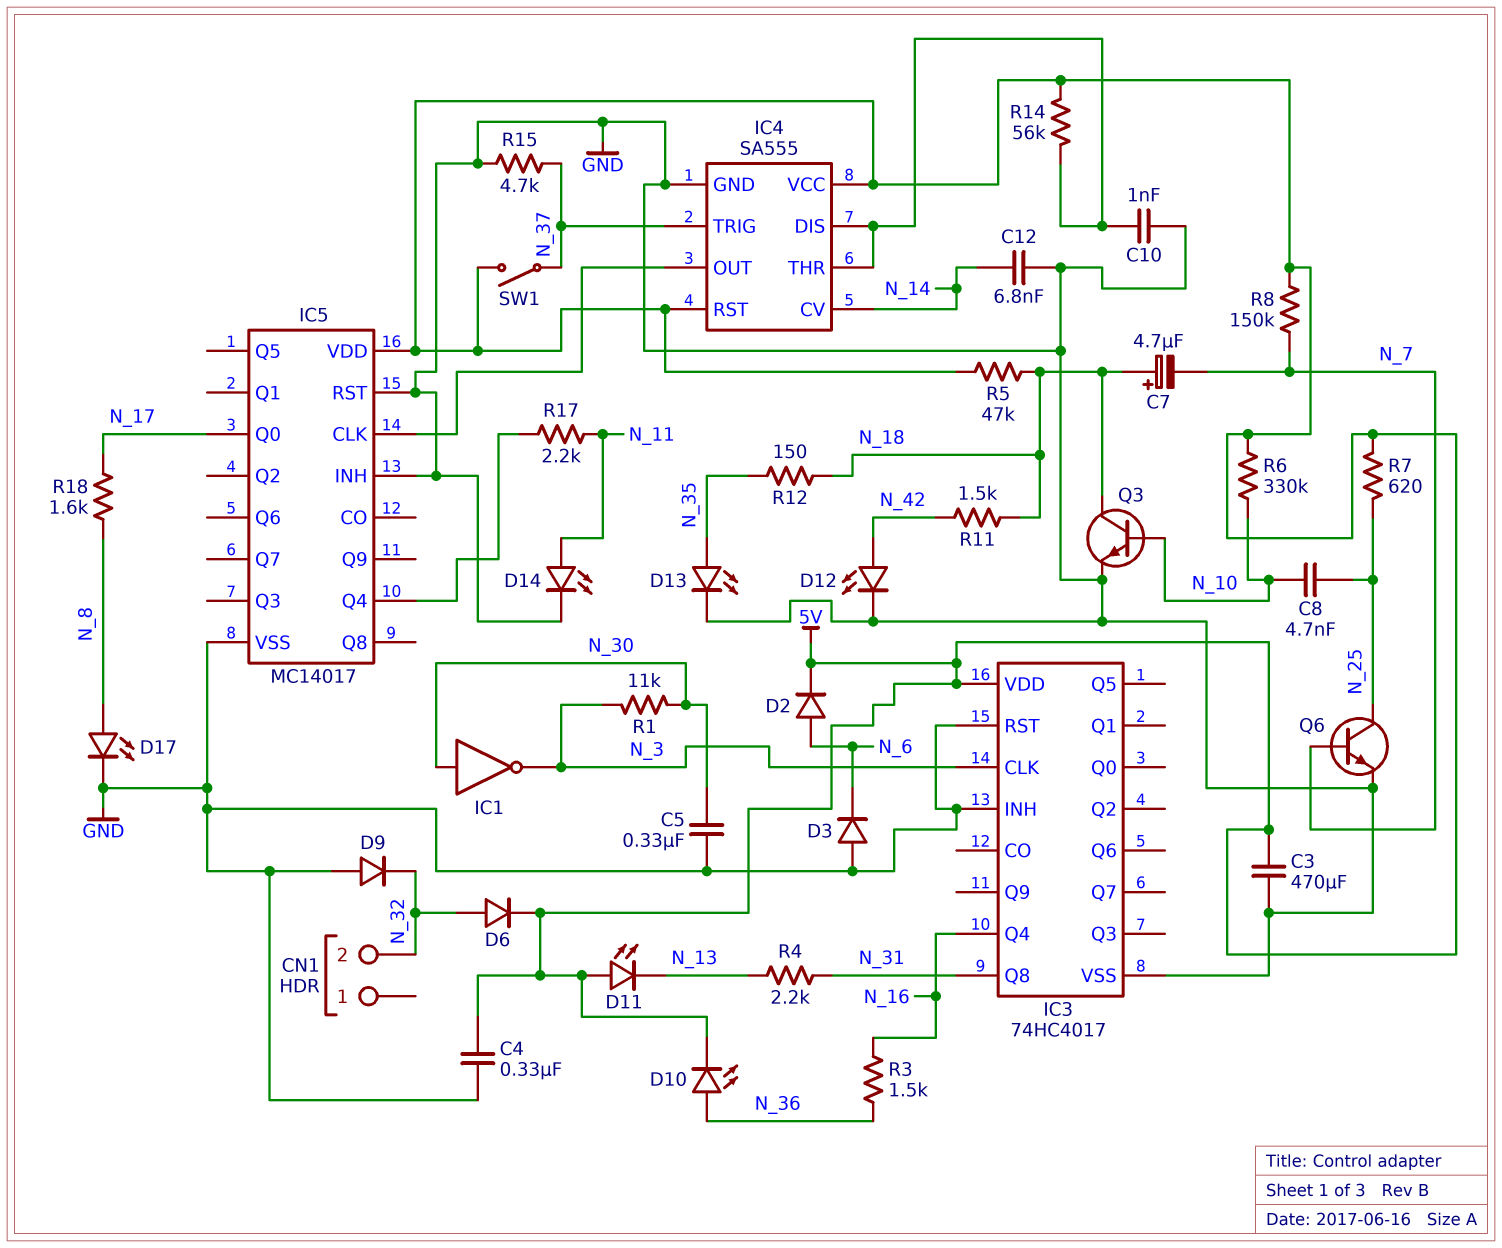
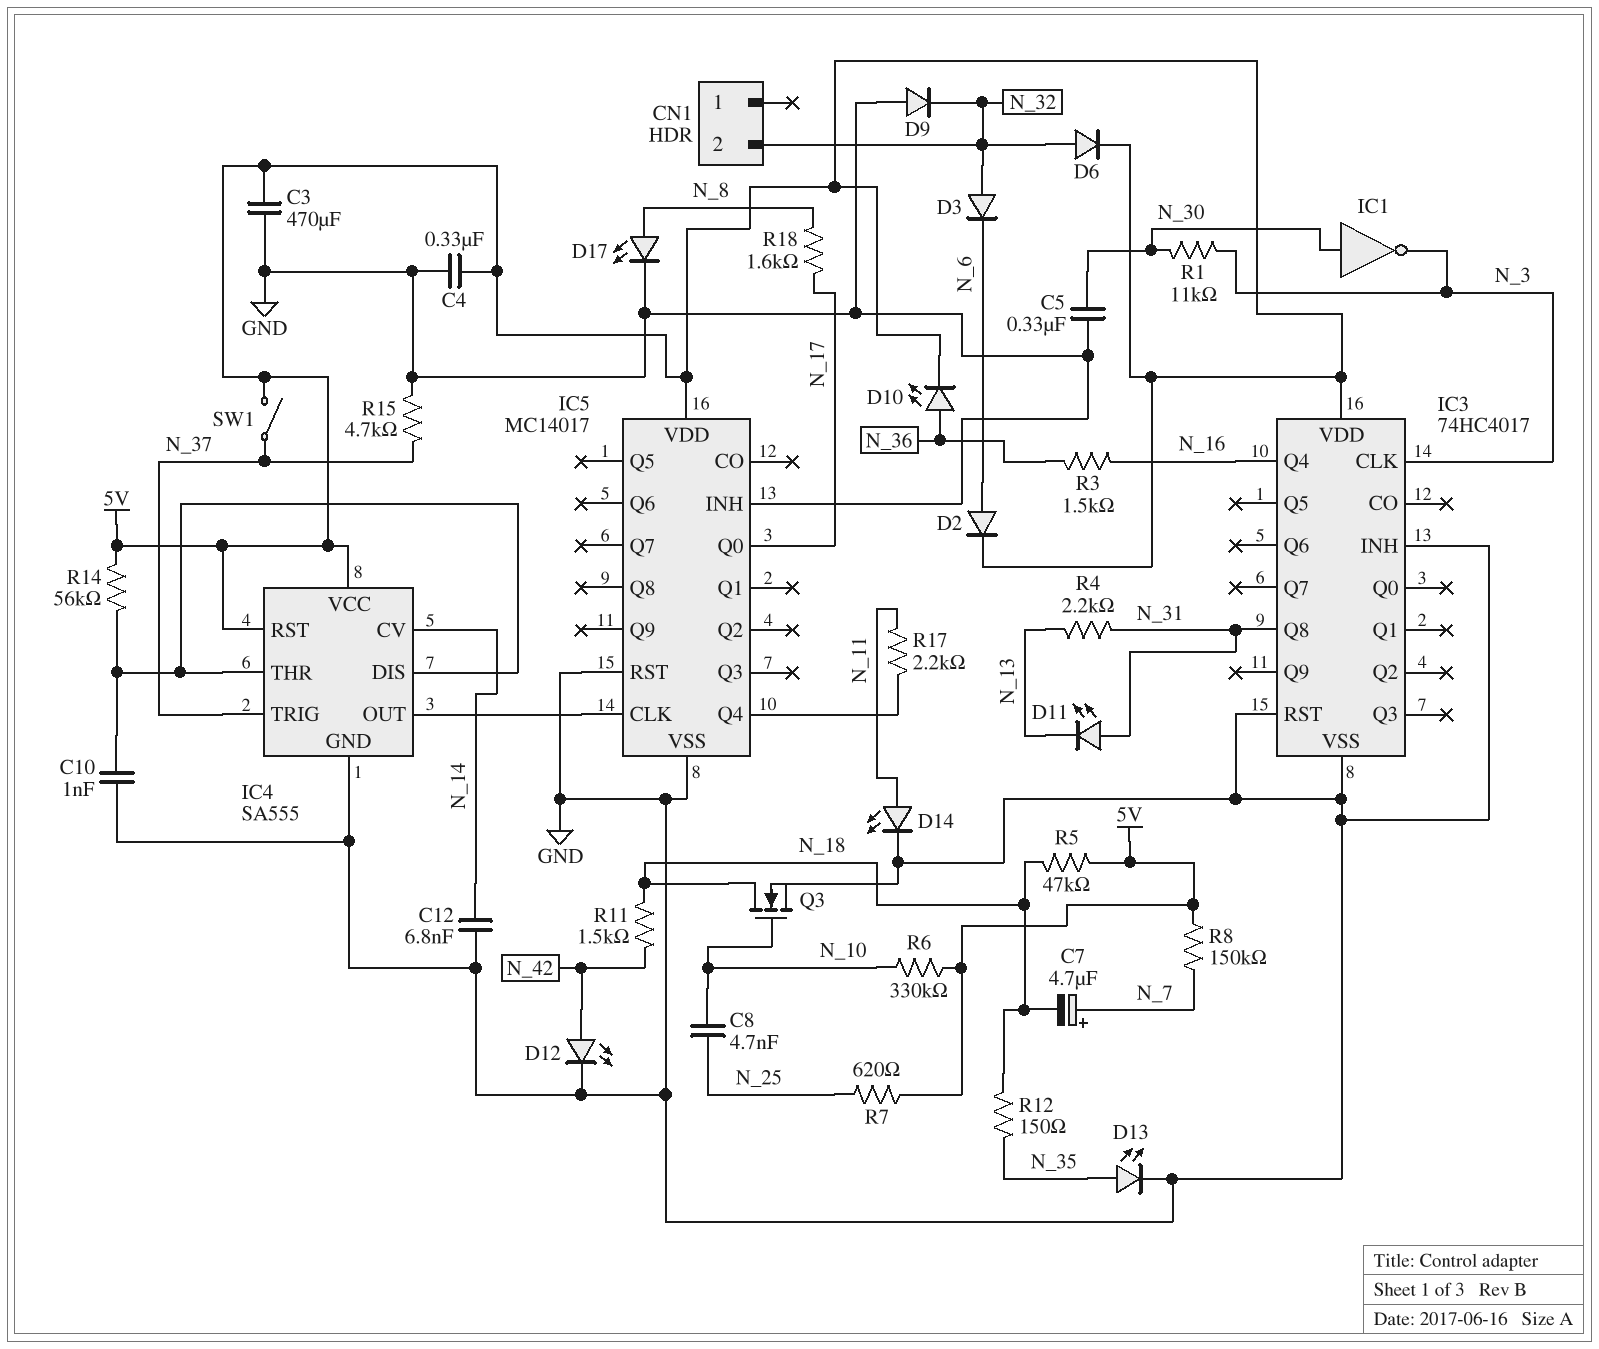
C7: 4.7uF (plus N_18, minus N_7) -> 4.7uF (plus N_7, minus N_18)
D3: diode (A GND, K N_6) -> diode (A N_32, K N_6)
D11: LED (A 5V, K N_13) -> LED (A N_31, K N_13)
Q3: NPN (B N_10, C N_18, E GND) -> NMOS (G N_10, D N_18, S GND)
Q6: NPN (B N_7, C N_25, E GND) -> none

